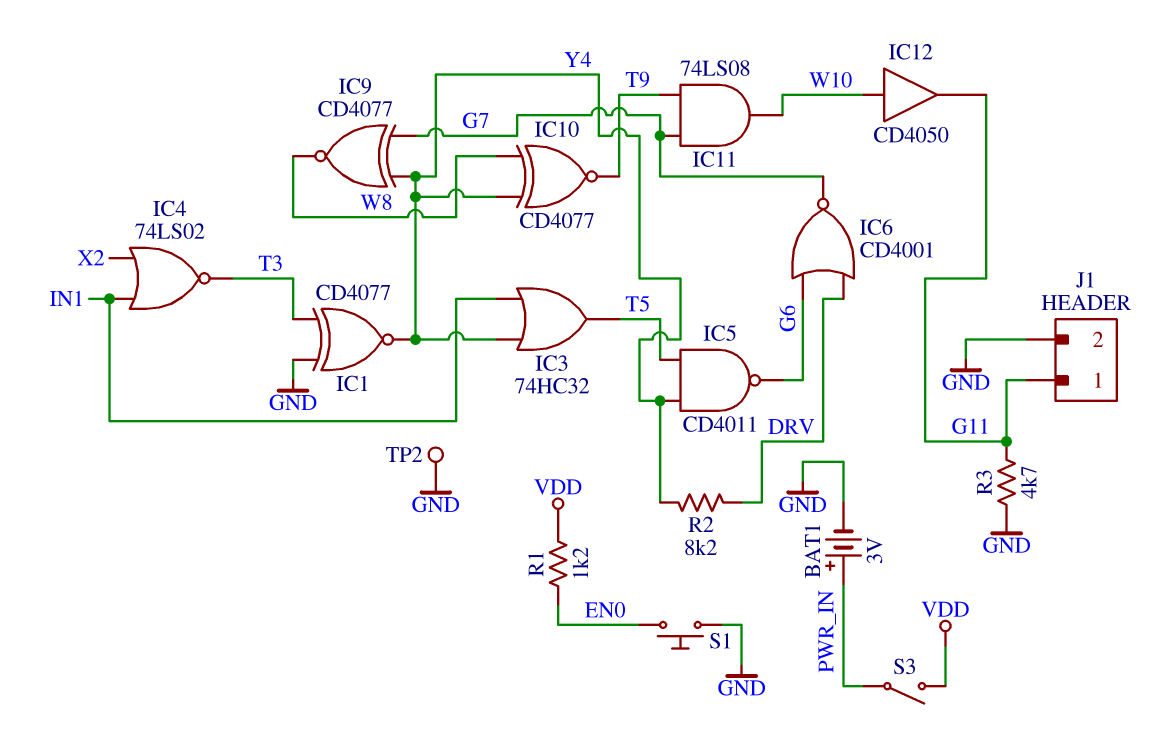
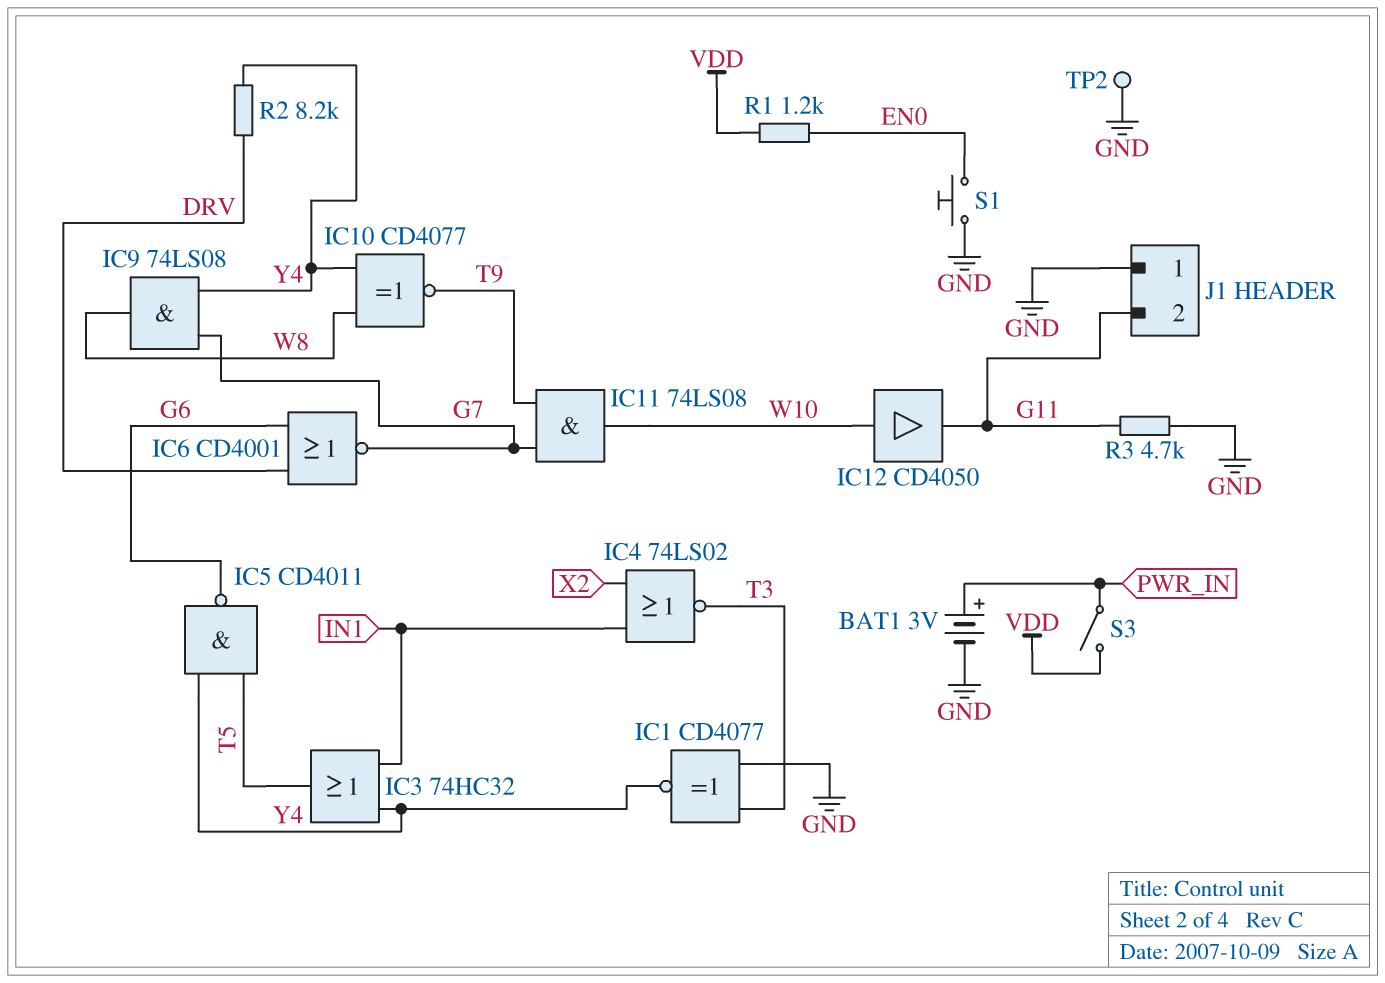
IC9: XNOR CD4077 (in G7, in Y4, out W8) -> AND 74LS08 (in G7, in Y4, out W8)
J1 pin 1: G11 -> GND
J1 pin 2: GND -> G11

